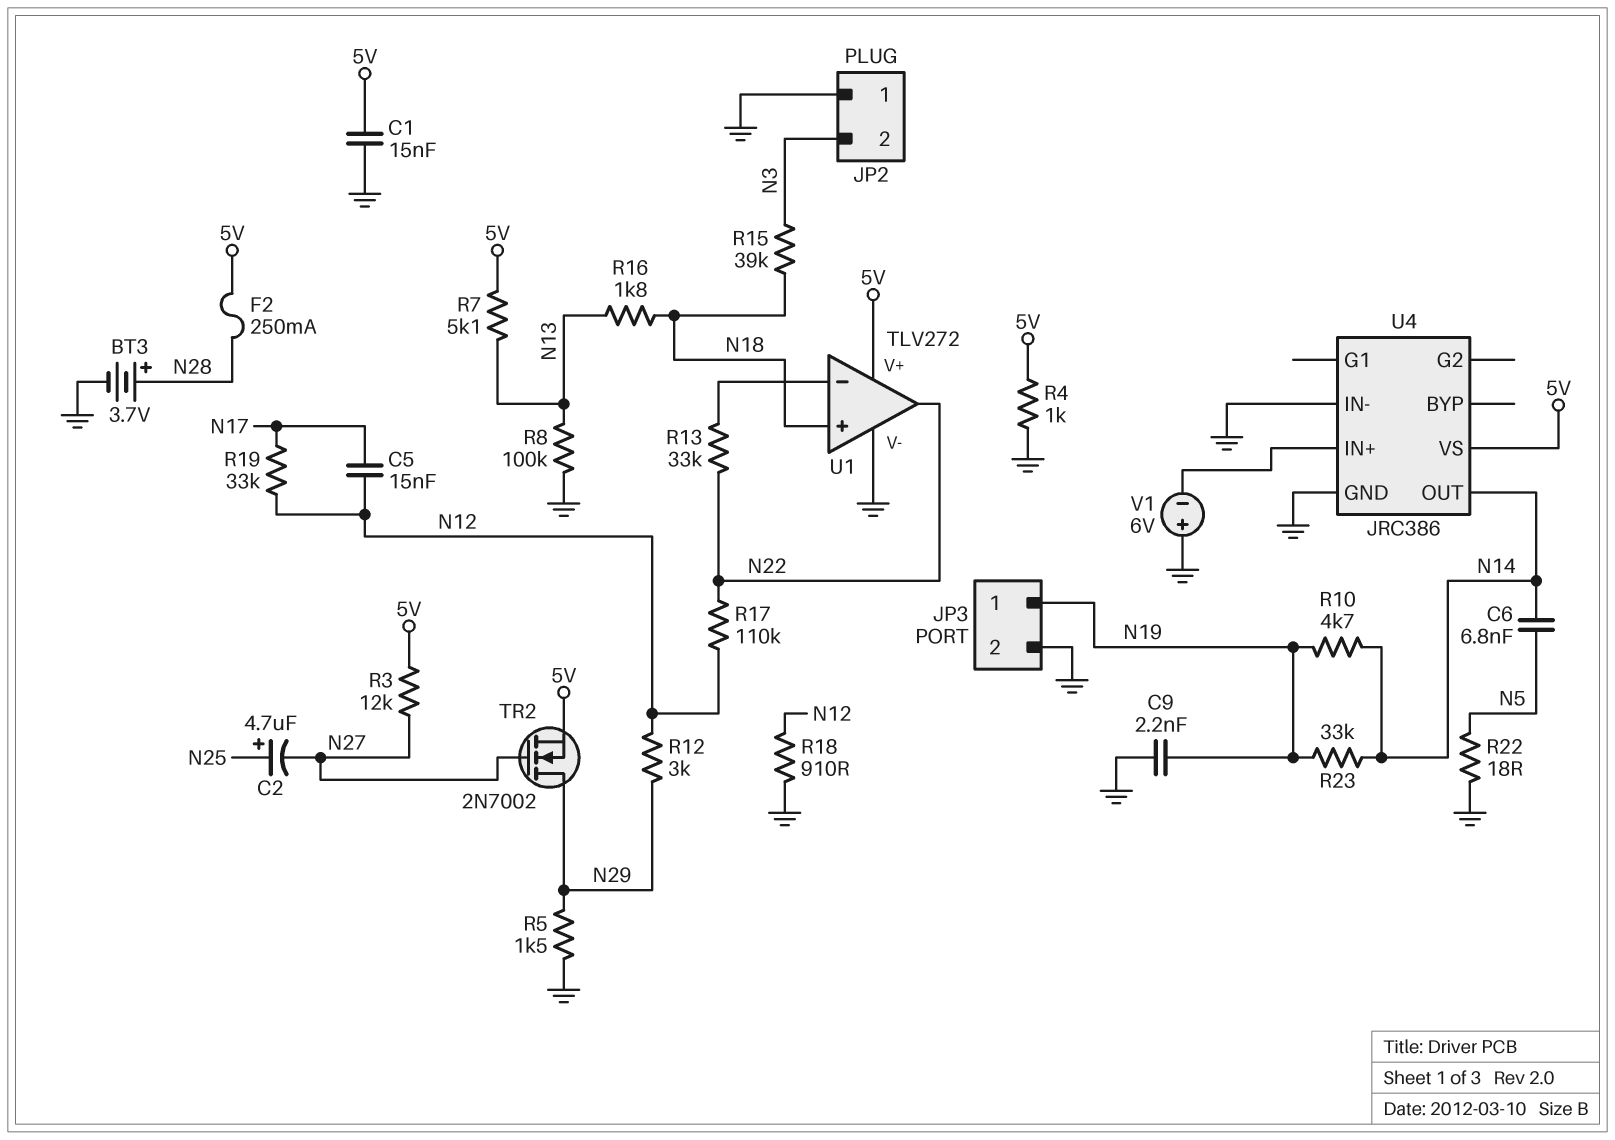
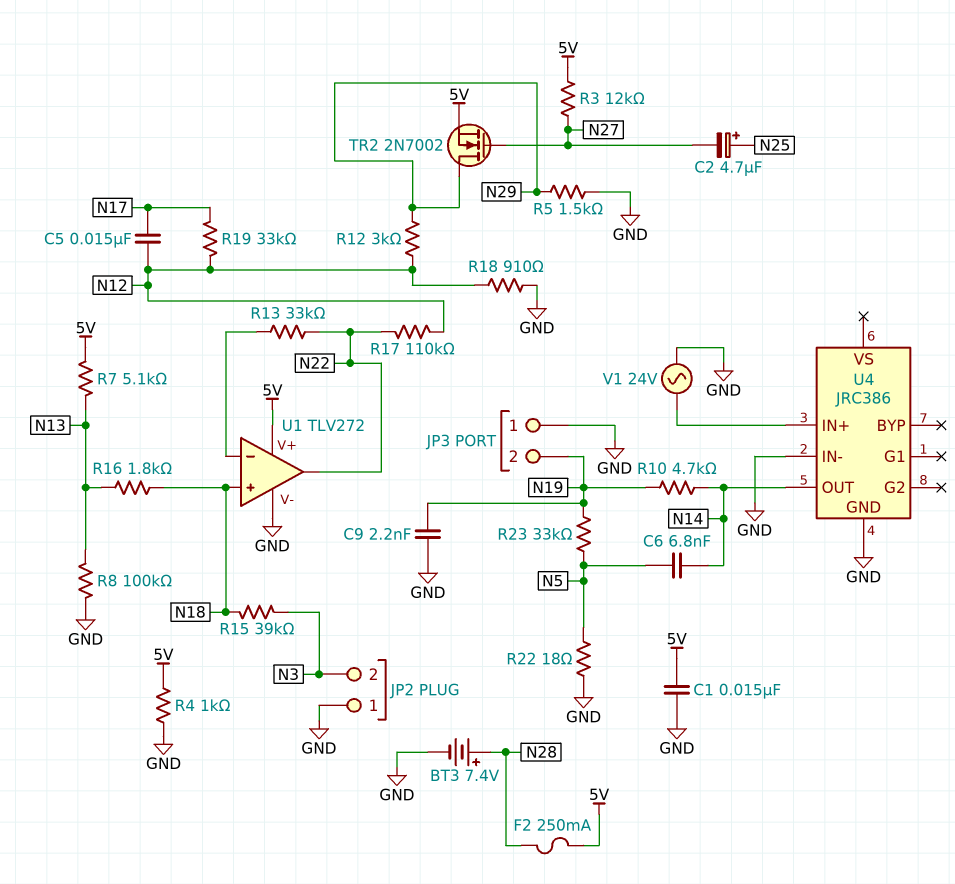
BT3: 3.7V (plus N28, minus GND) -> 7.4V (plus N28, minus GND)
JP3 pin 1: N19 -> GND
JP3 pin 2: GND -> N19
R23: 33k (N14, N19) -> 33k (N5, N19)
U4 pin VS: 5V -> none
V1: 6V (plus GND, minus U4/IN+) -> AC 24V (GND, U4/IN+)

